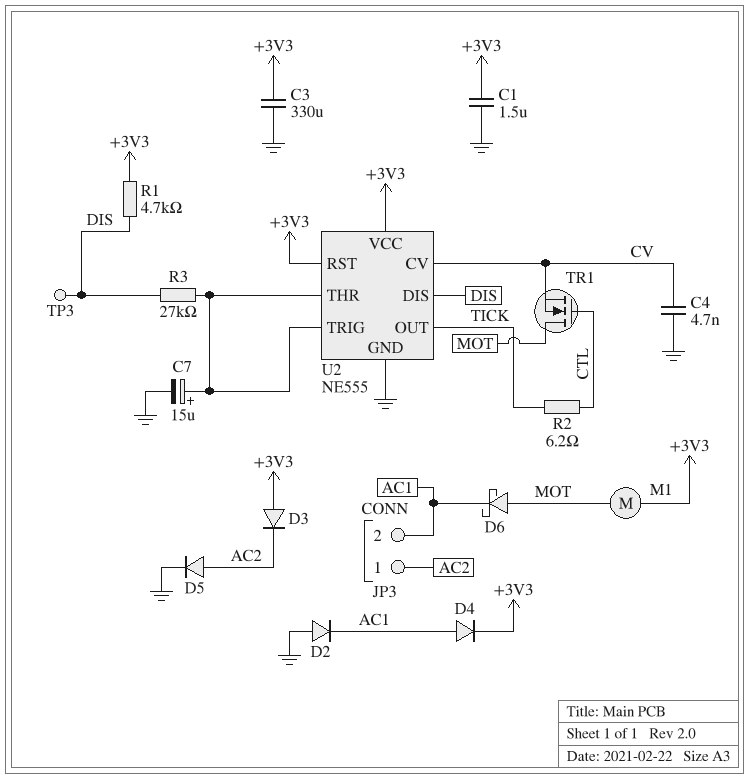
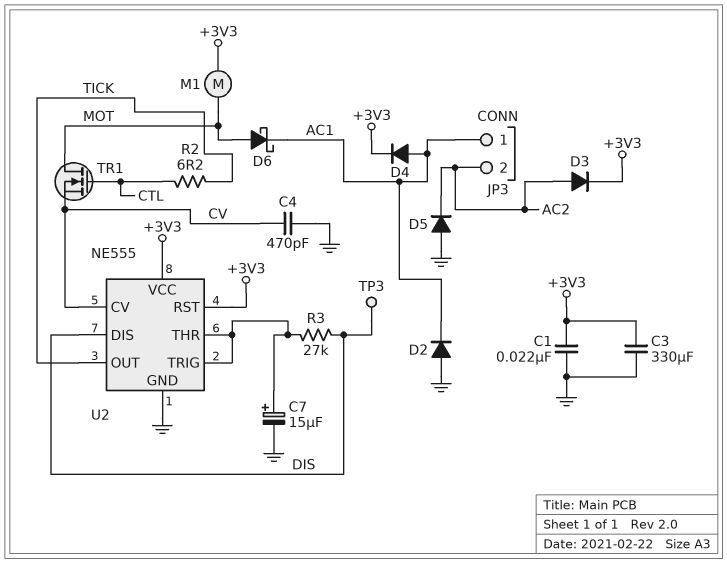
C1: 1.5uF (+3V3, GND) -> 22nF (+3V3, GND)
C4: 4.7nF (CV, GND) -> 470pF (CV, GND)
D3: diode (A +3V3, K AC2) -> diode (A AC2, K +3V3)
D5: diode (A AC2, K GND) -> diode (A GND, K AC2)
JP3 pin 1: AC2 -> AC1
JP3 pin 2: AC1 -> AC2
R1: 4.7k (+3V3, DIS) -> none

